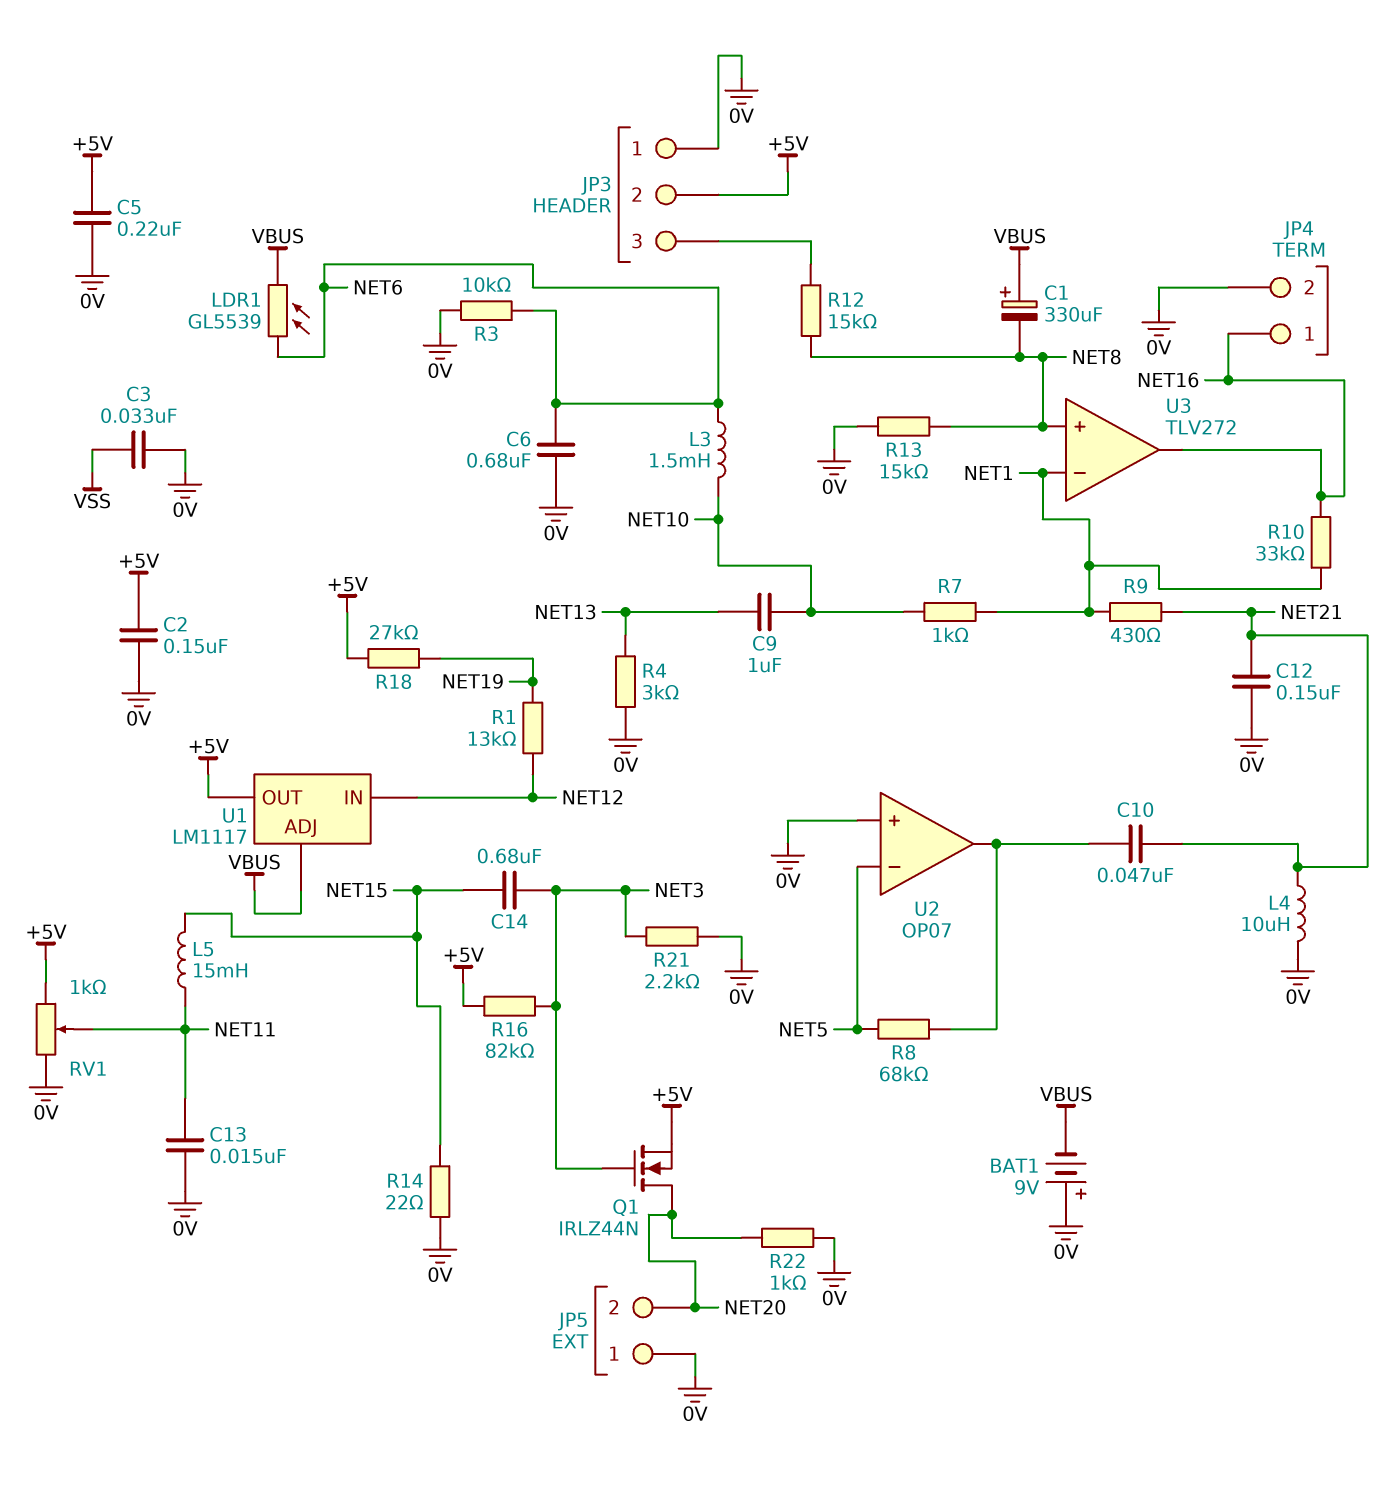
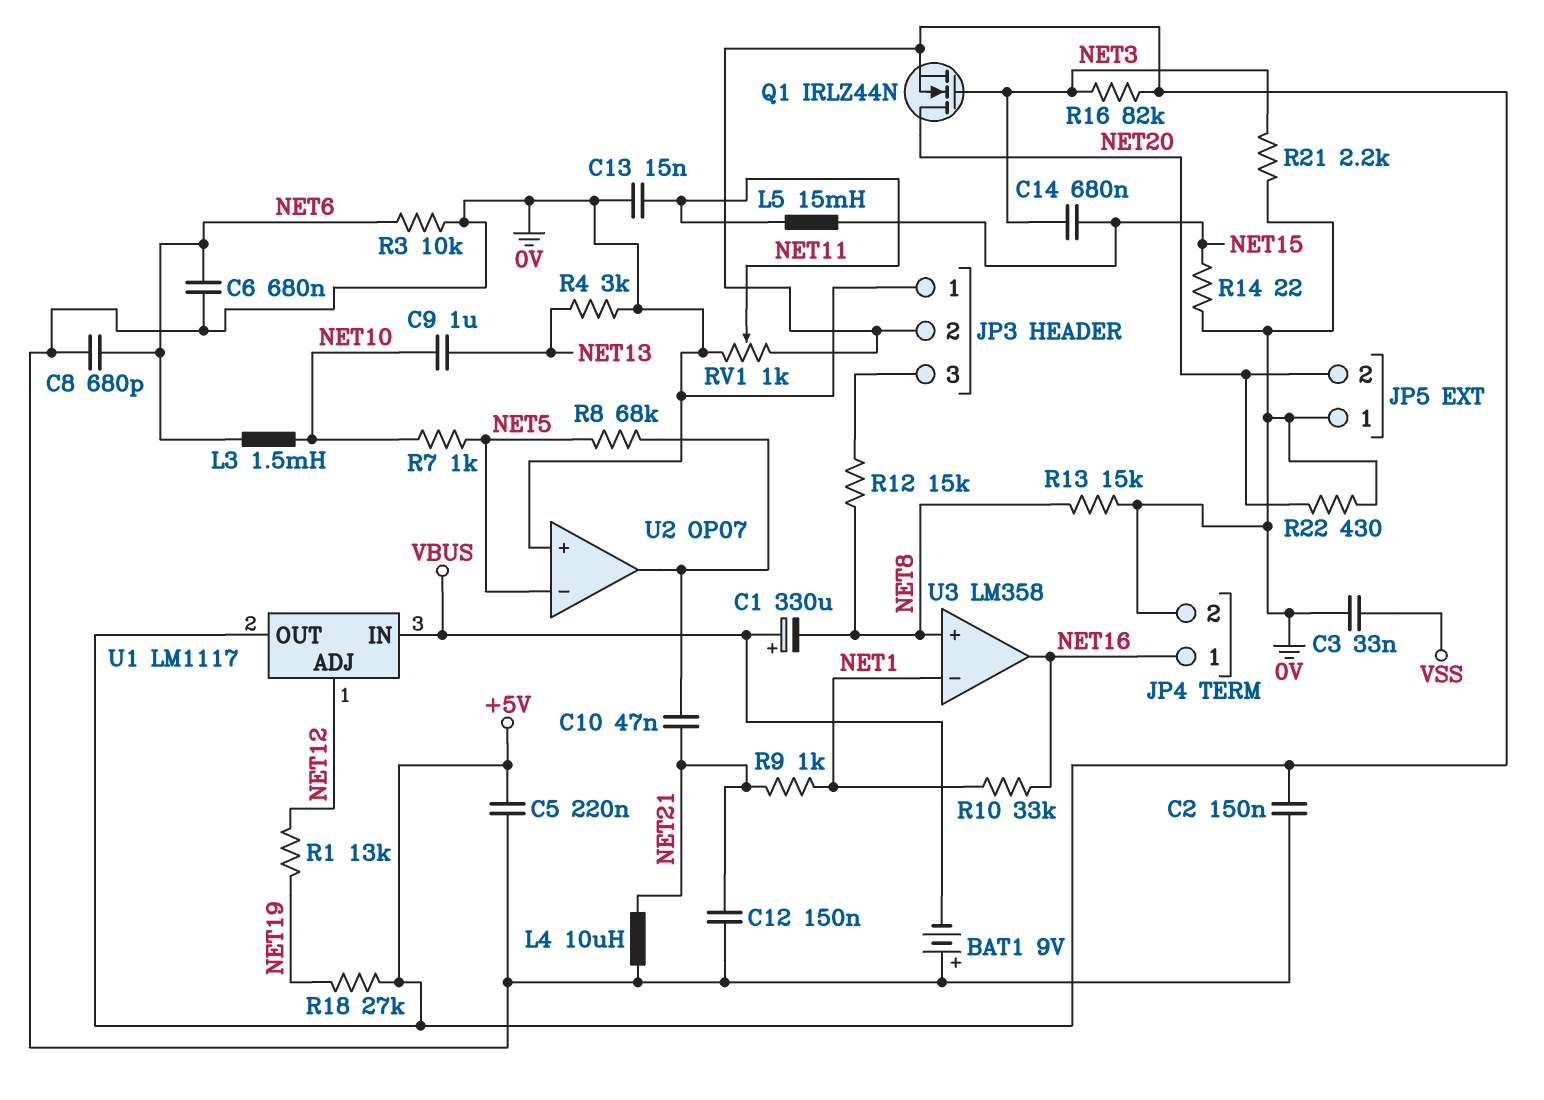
C8: none -> 680pF (0V, NET6)
LDR1: GL5539 (NET6, VBUS) -> none
R7: 1k (NET1, NET10) -> 1k (NET5, NET10)
R9: 430 (NET1, NET21) -> 1k (NET1, NET21)
R22: 1k (0V, NET20) -> 430 (0V, NET20)
U1 pin ADJ: VBUS -> NET12
U1 pin IN: NET12 -> VBUS
U3: TLV272 -> LM358

